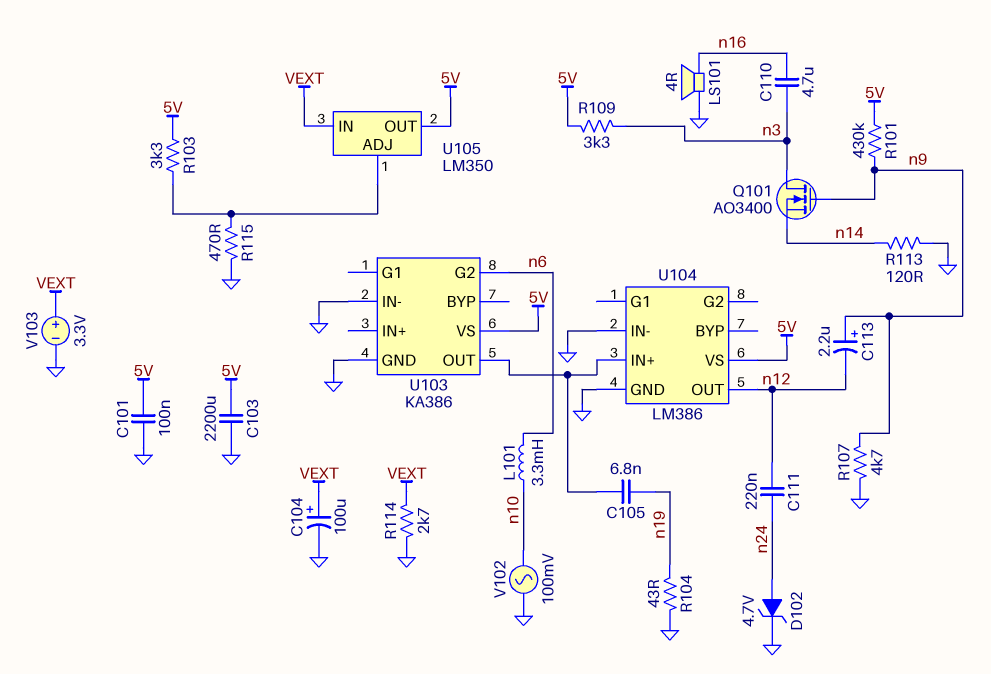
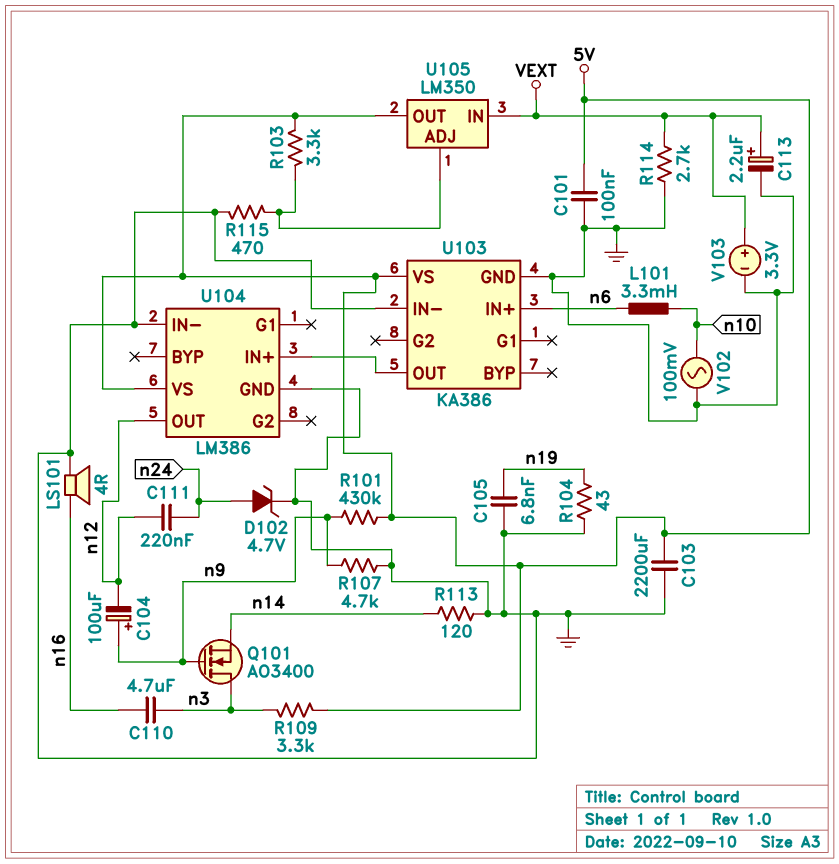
C104: 100uF (plus VEXT, minus GND) -> 100uF (plus n9, minus n12)
C105: 6.8nF (U103/OUT, n19) -> 6.8nF (GND, n19)
C113: 2.2uF (plus n9, minus n12) -> 2.2uF (plus VEXT, minus GND)
U103 pin G2: n6 -> none
U103 pin IN+: none -> n6

